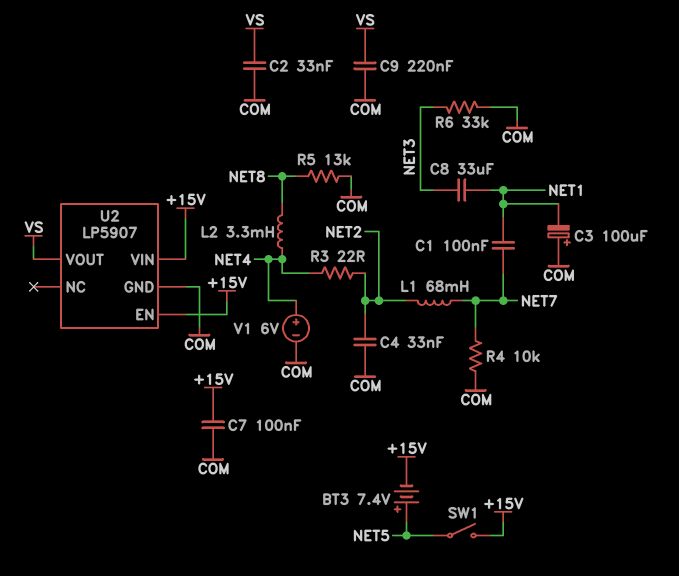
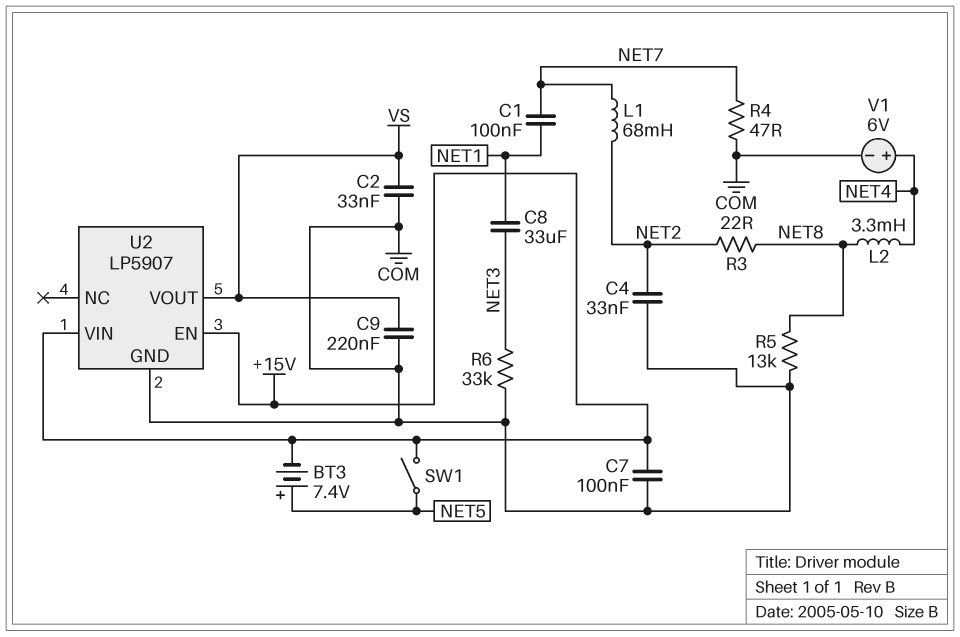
C3: 100uF (plus COM, minus NET1) -> none
R3: 22 (NET2, NET4) -> 22 (NET2, NET8)
R4: 10k (COM, NET7) -> 47 (COM, NET7)

